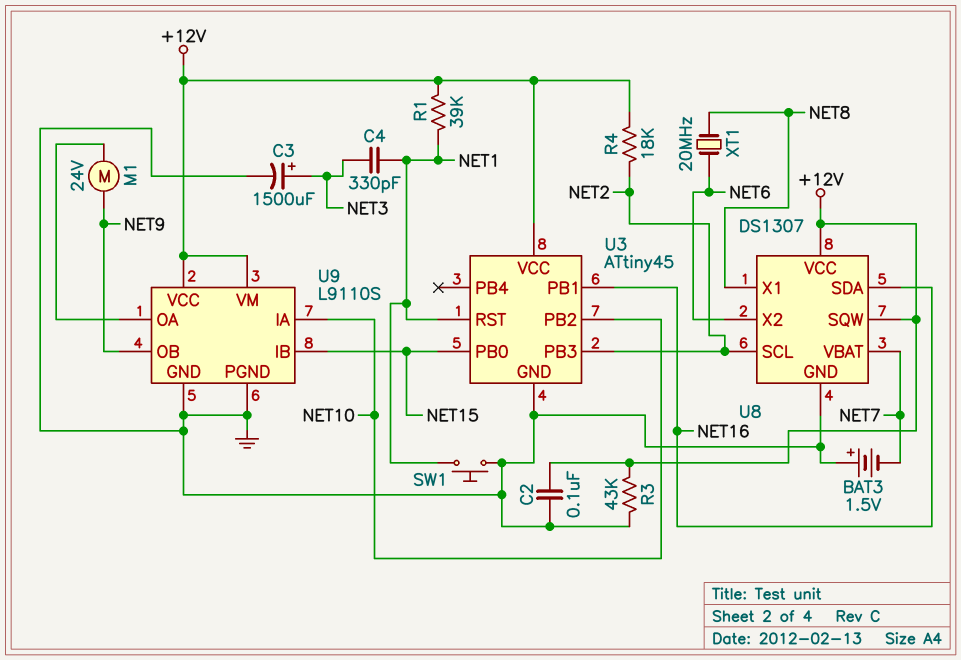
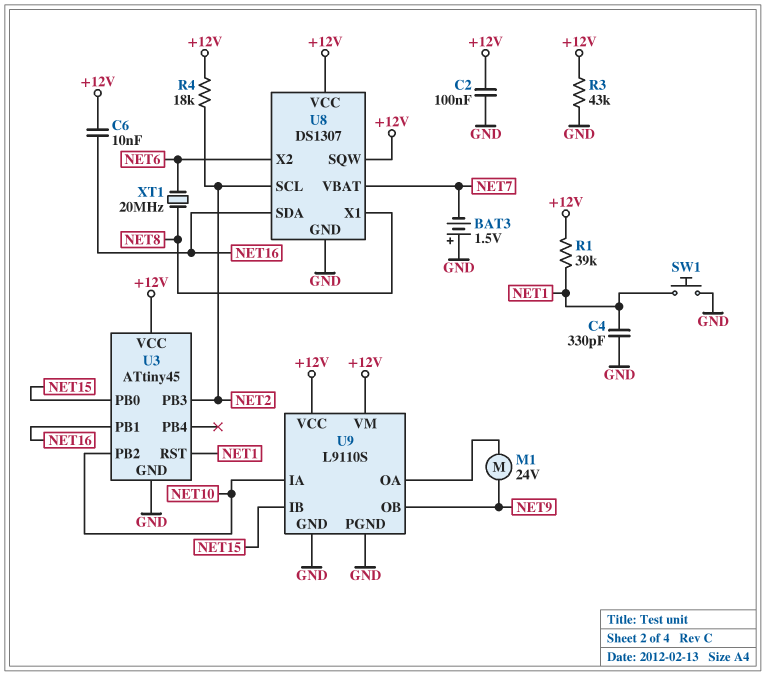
C3: 1500uF (plus NET3, minus GND) -> none
C4: 330pF (NET1, NET3) -> 330pF (GND, NET1)
C6: none -> 10nF (+12V, NET16)

